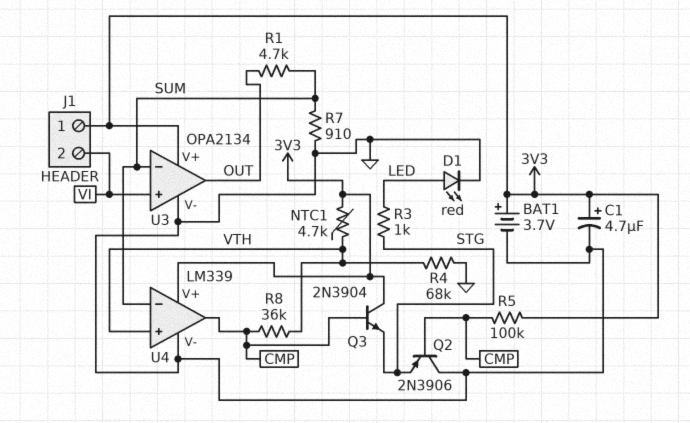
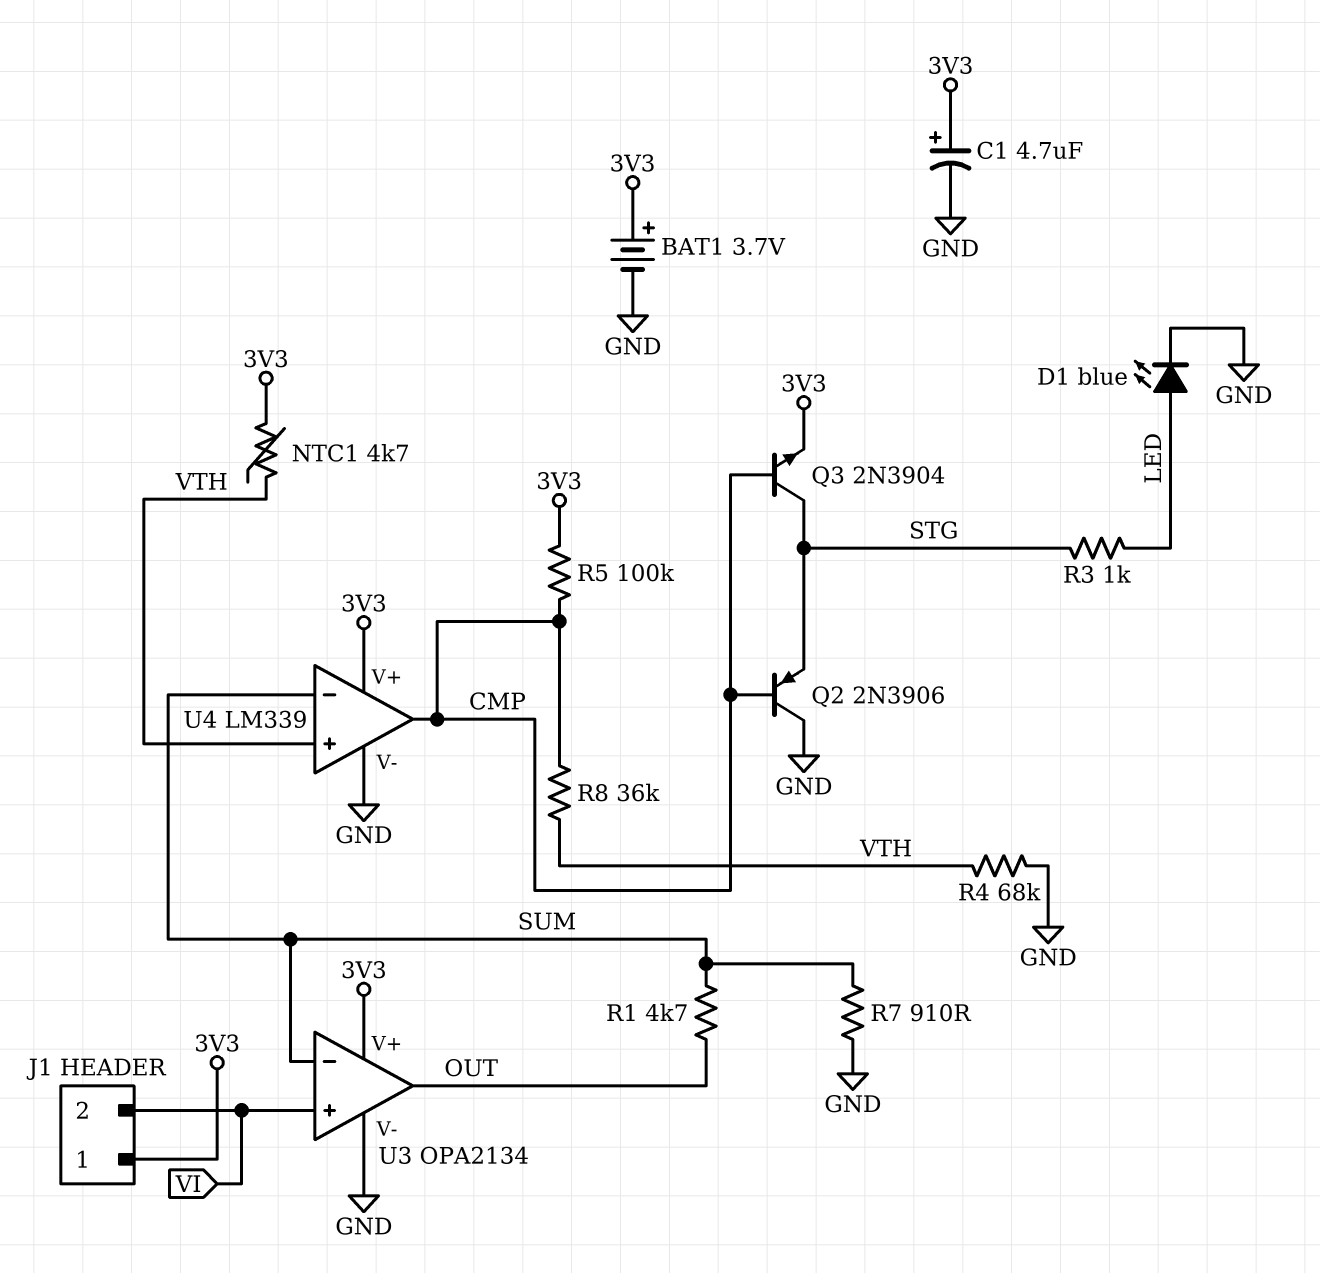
D1: LED red (A LED, K GND) -> LED blue (A LED, K GND)
Q3: NPN 2N3904 (B CMP, C 3V3, E STG) -> NPN 2N3904 (B CMP, C STG, E 3V3)

